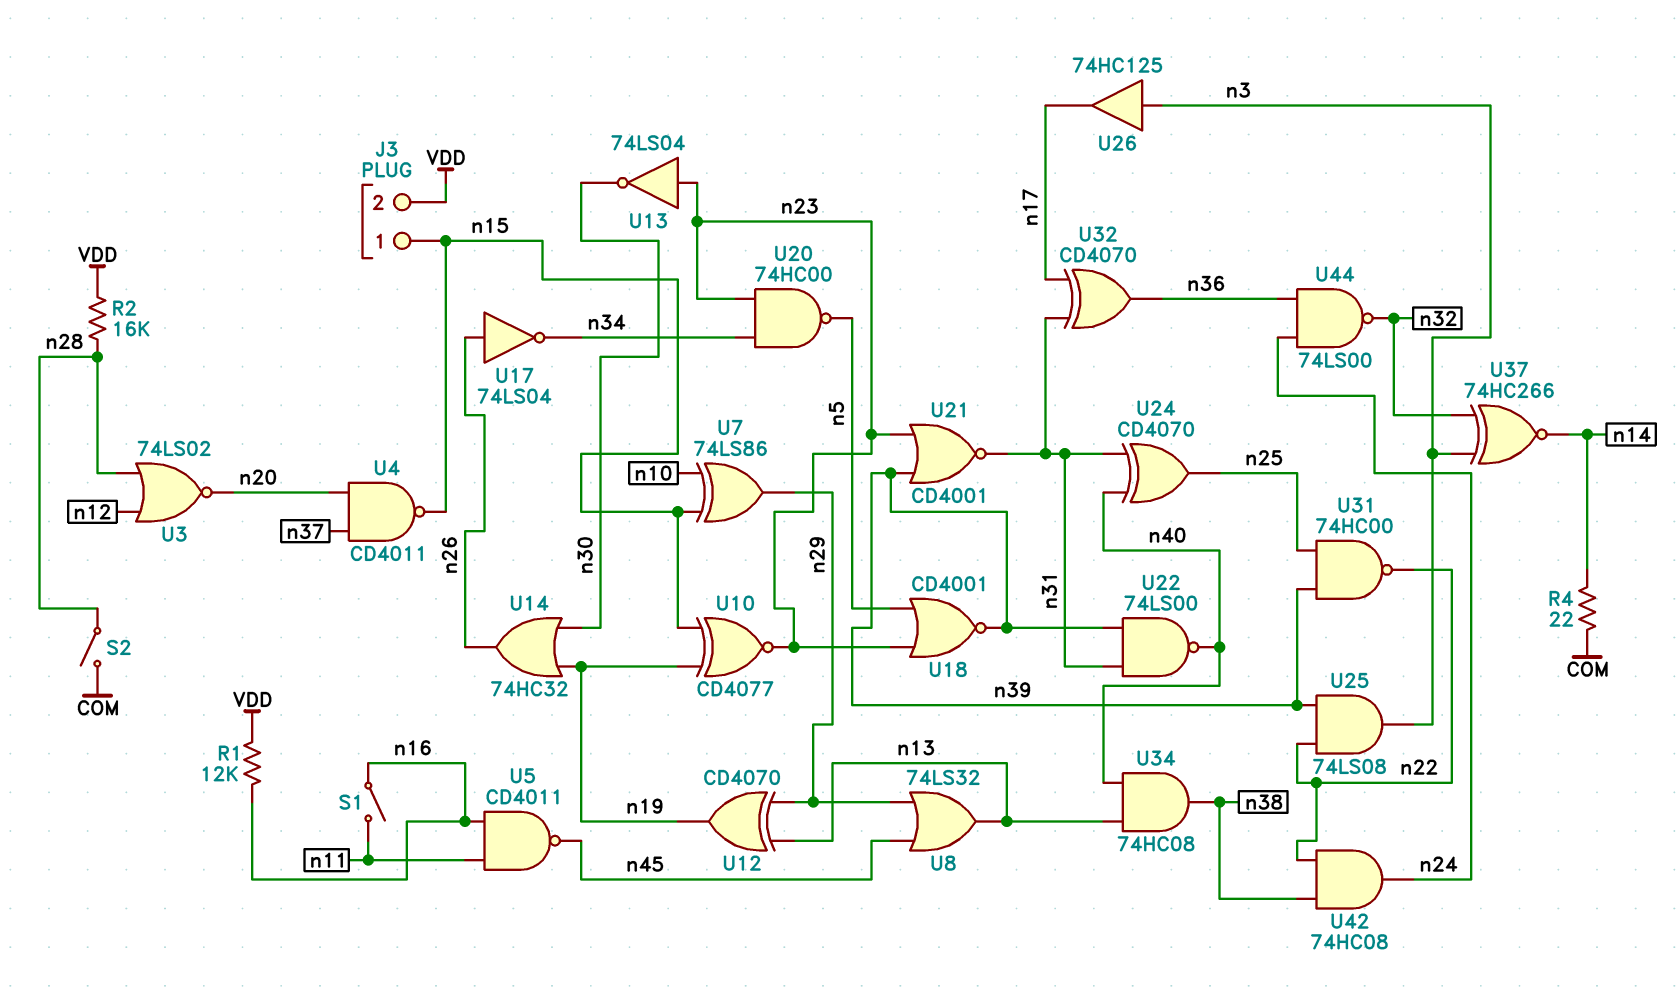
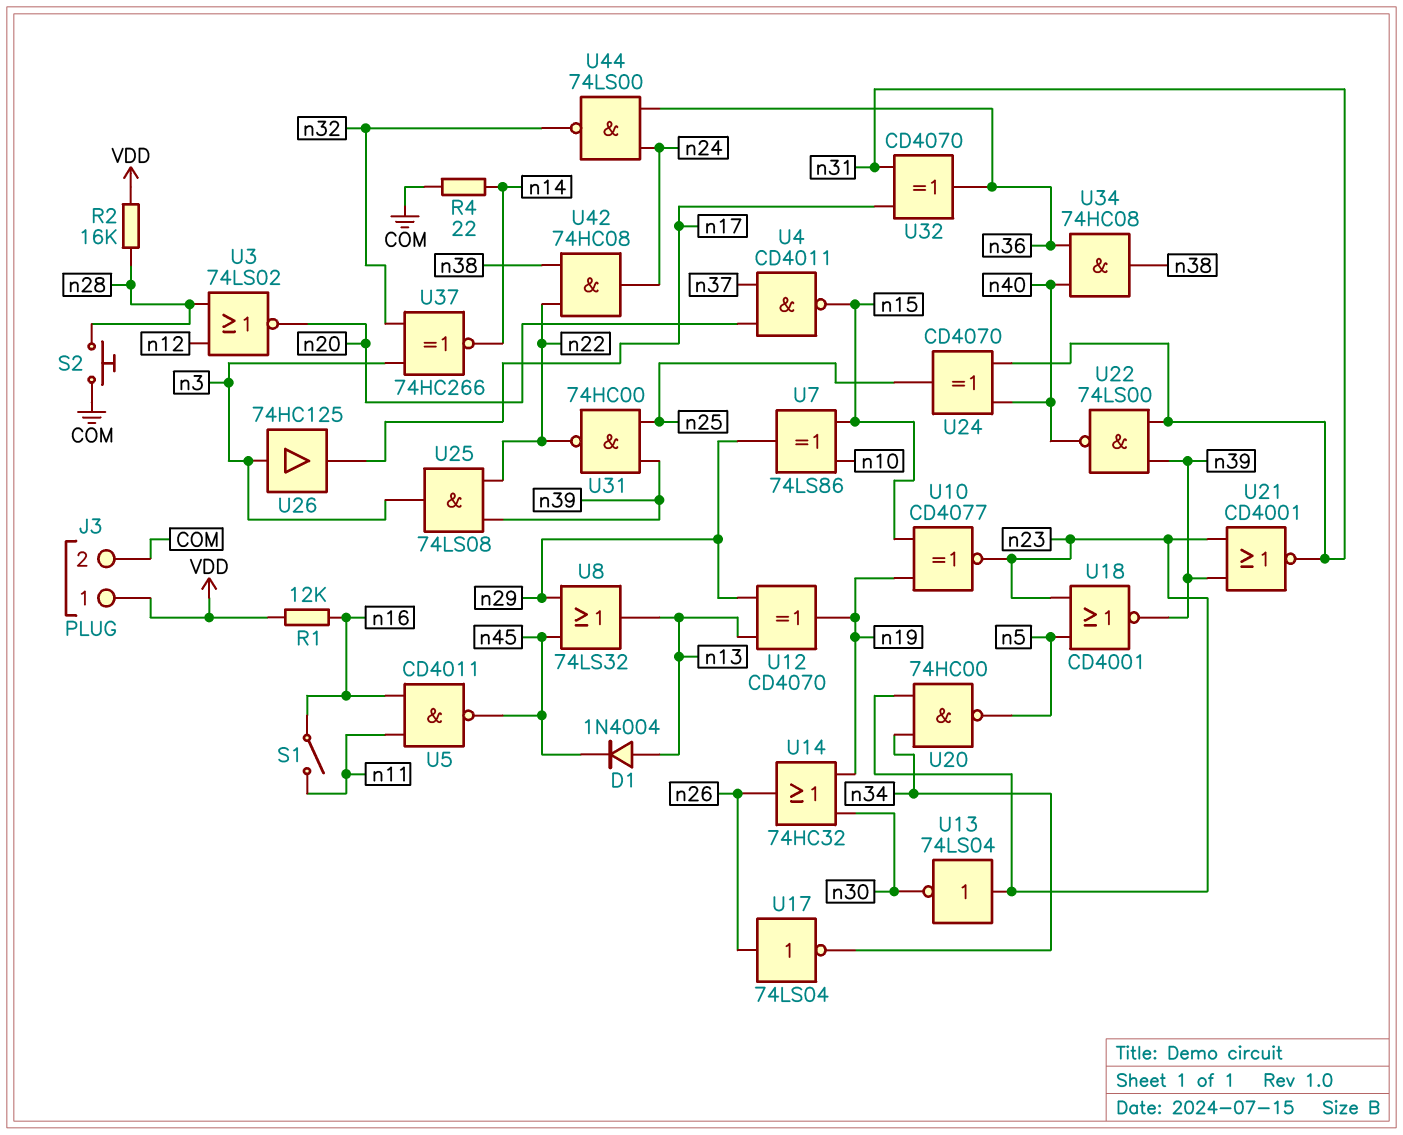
D1: none -> diode 1N4004 (A n13, K n45)
J3 pin 1: n15 -> VDD
J3 pin 2: VDD -> COM
S2: switch (COM, n28) -> button (COM, n28)
U34: AND 74HC08 (in n13, in n40, out n38) -> AND 74HC08 (in n36, in n40, out n38)

